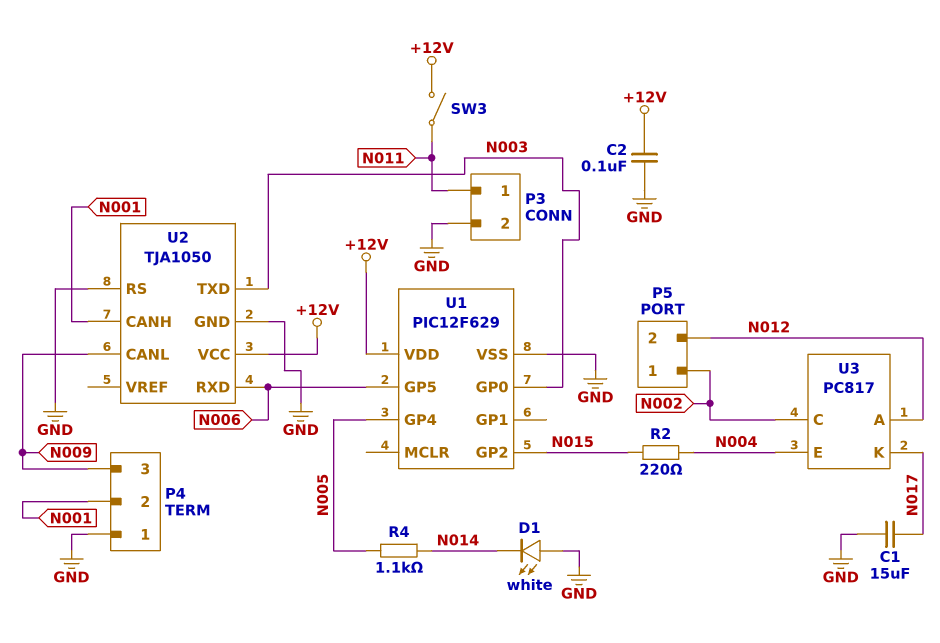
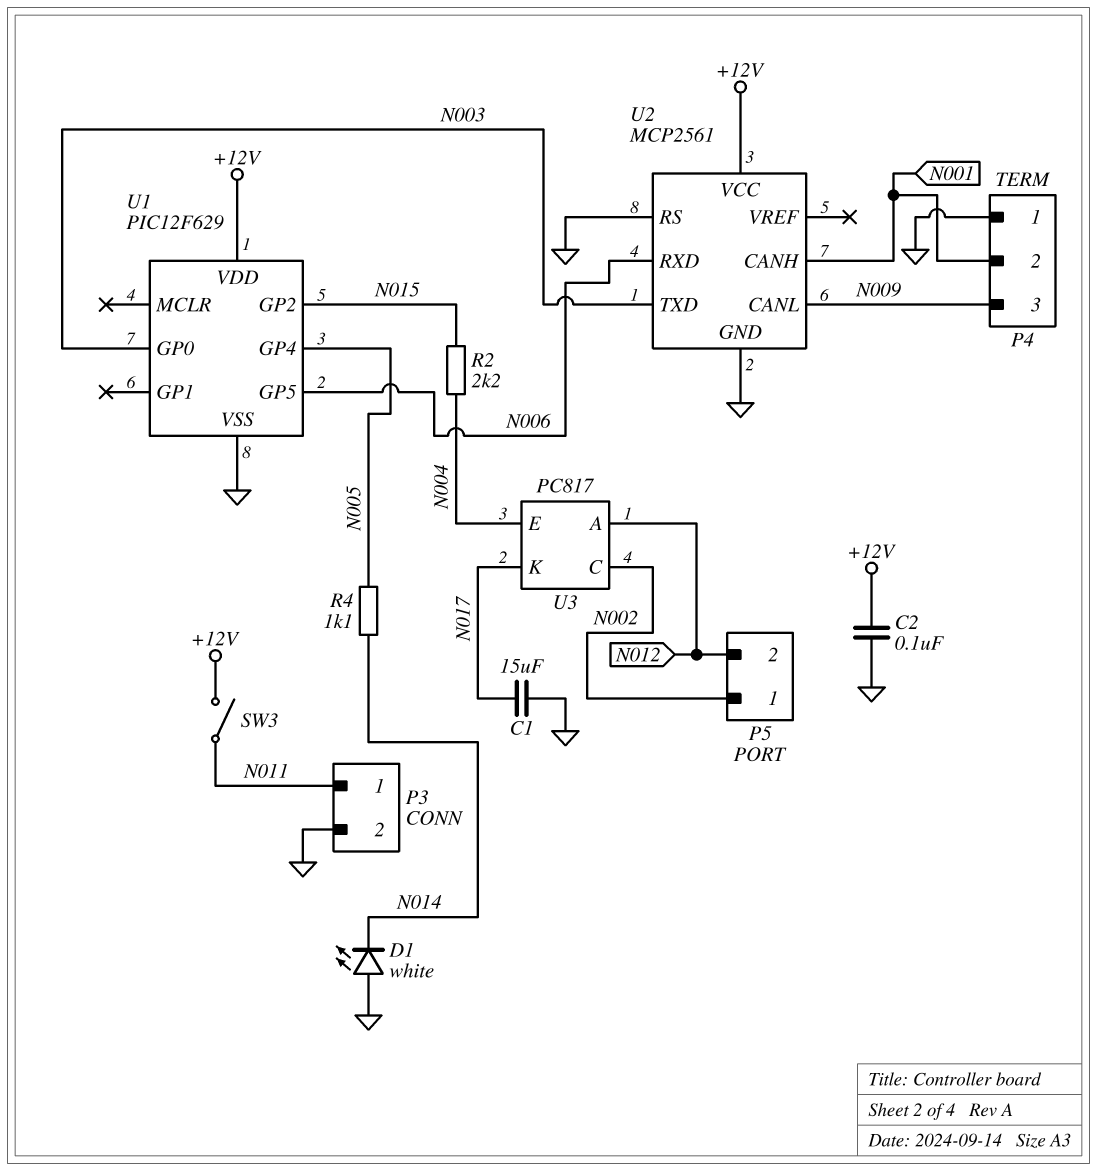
R2: 220 (N004, N015) -> 2.2k (N004, N015)
U2: TJA1050 -> MCP2561

